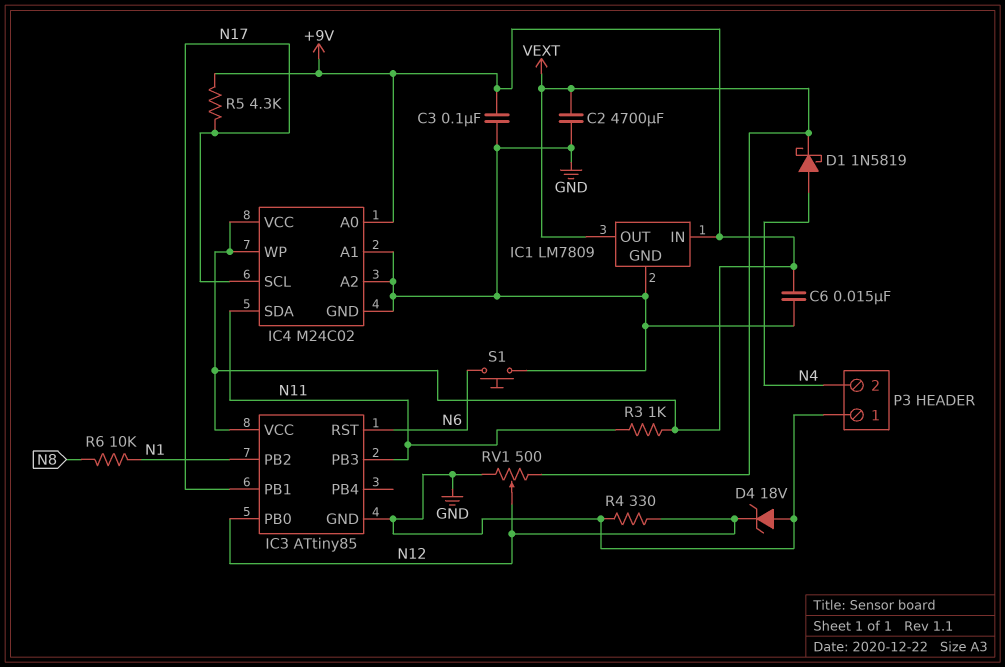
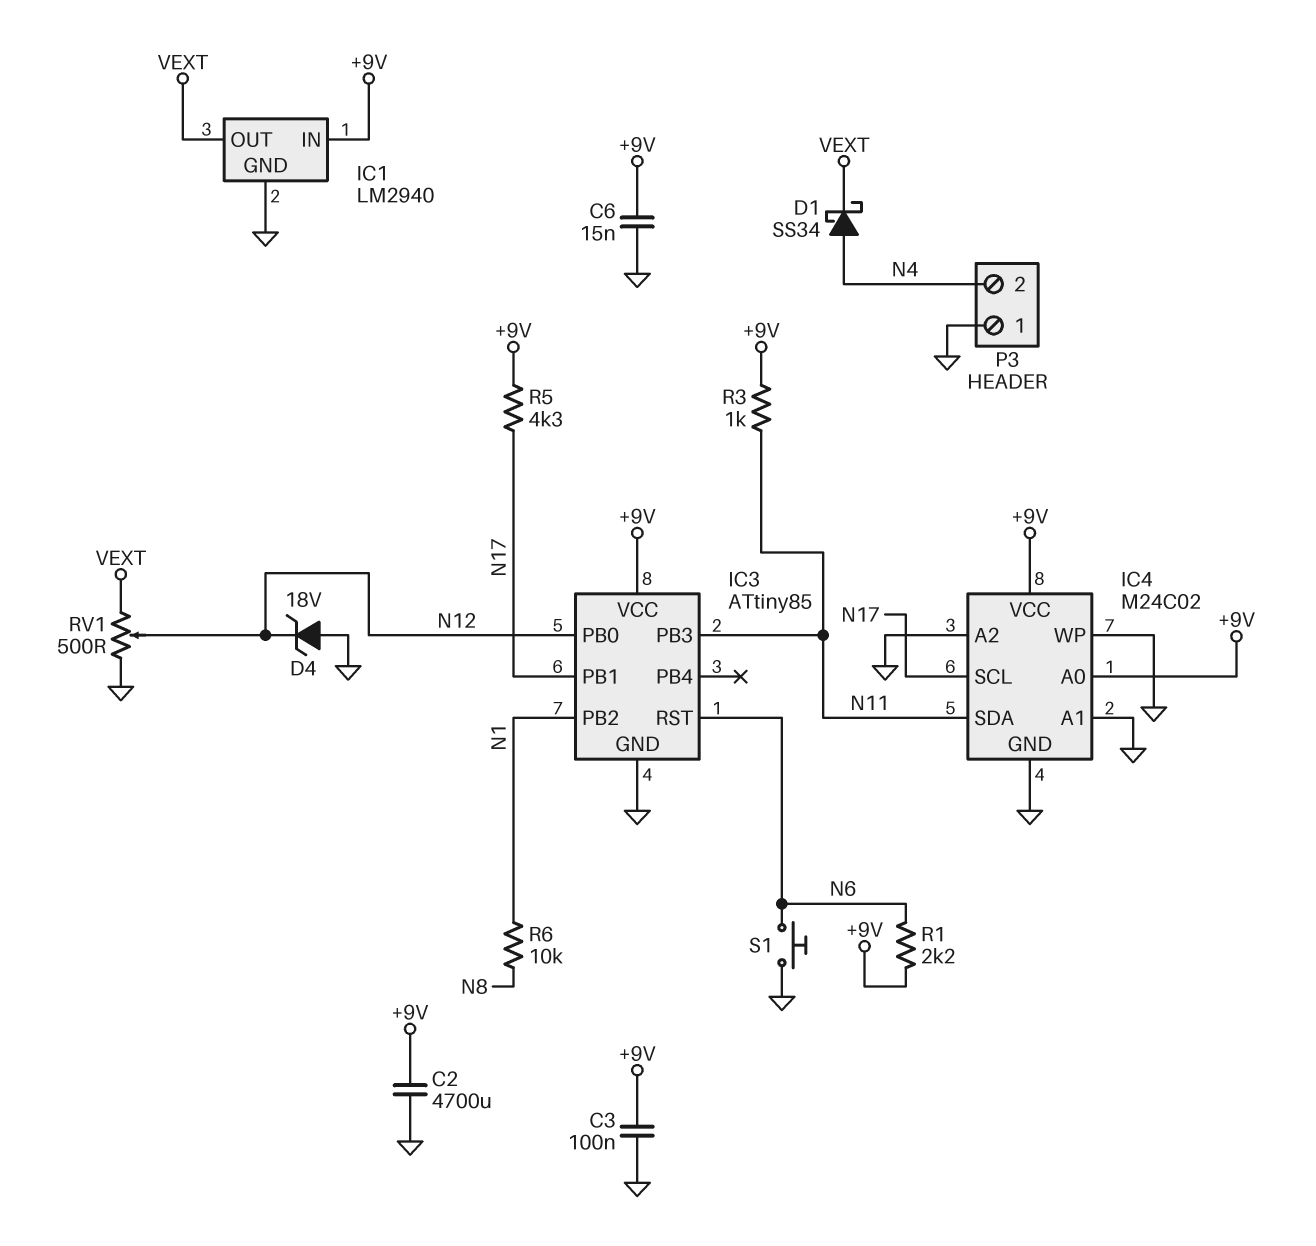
C2: 4700uF (GND, VEXT) -> 4700uF (+9V, GND)
D1: schottky 1N5819 (A N4, K VEXT) -> schottky SS34 (A N4, K VEXT)
IC1: LM7809 -> LM2940
IC4 pin WP: +9V -> GND
R1: none -> 2.2k (+9V, N6)
R4: 330 (GND, N12) -> none

